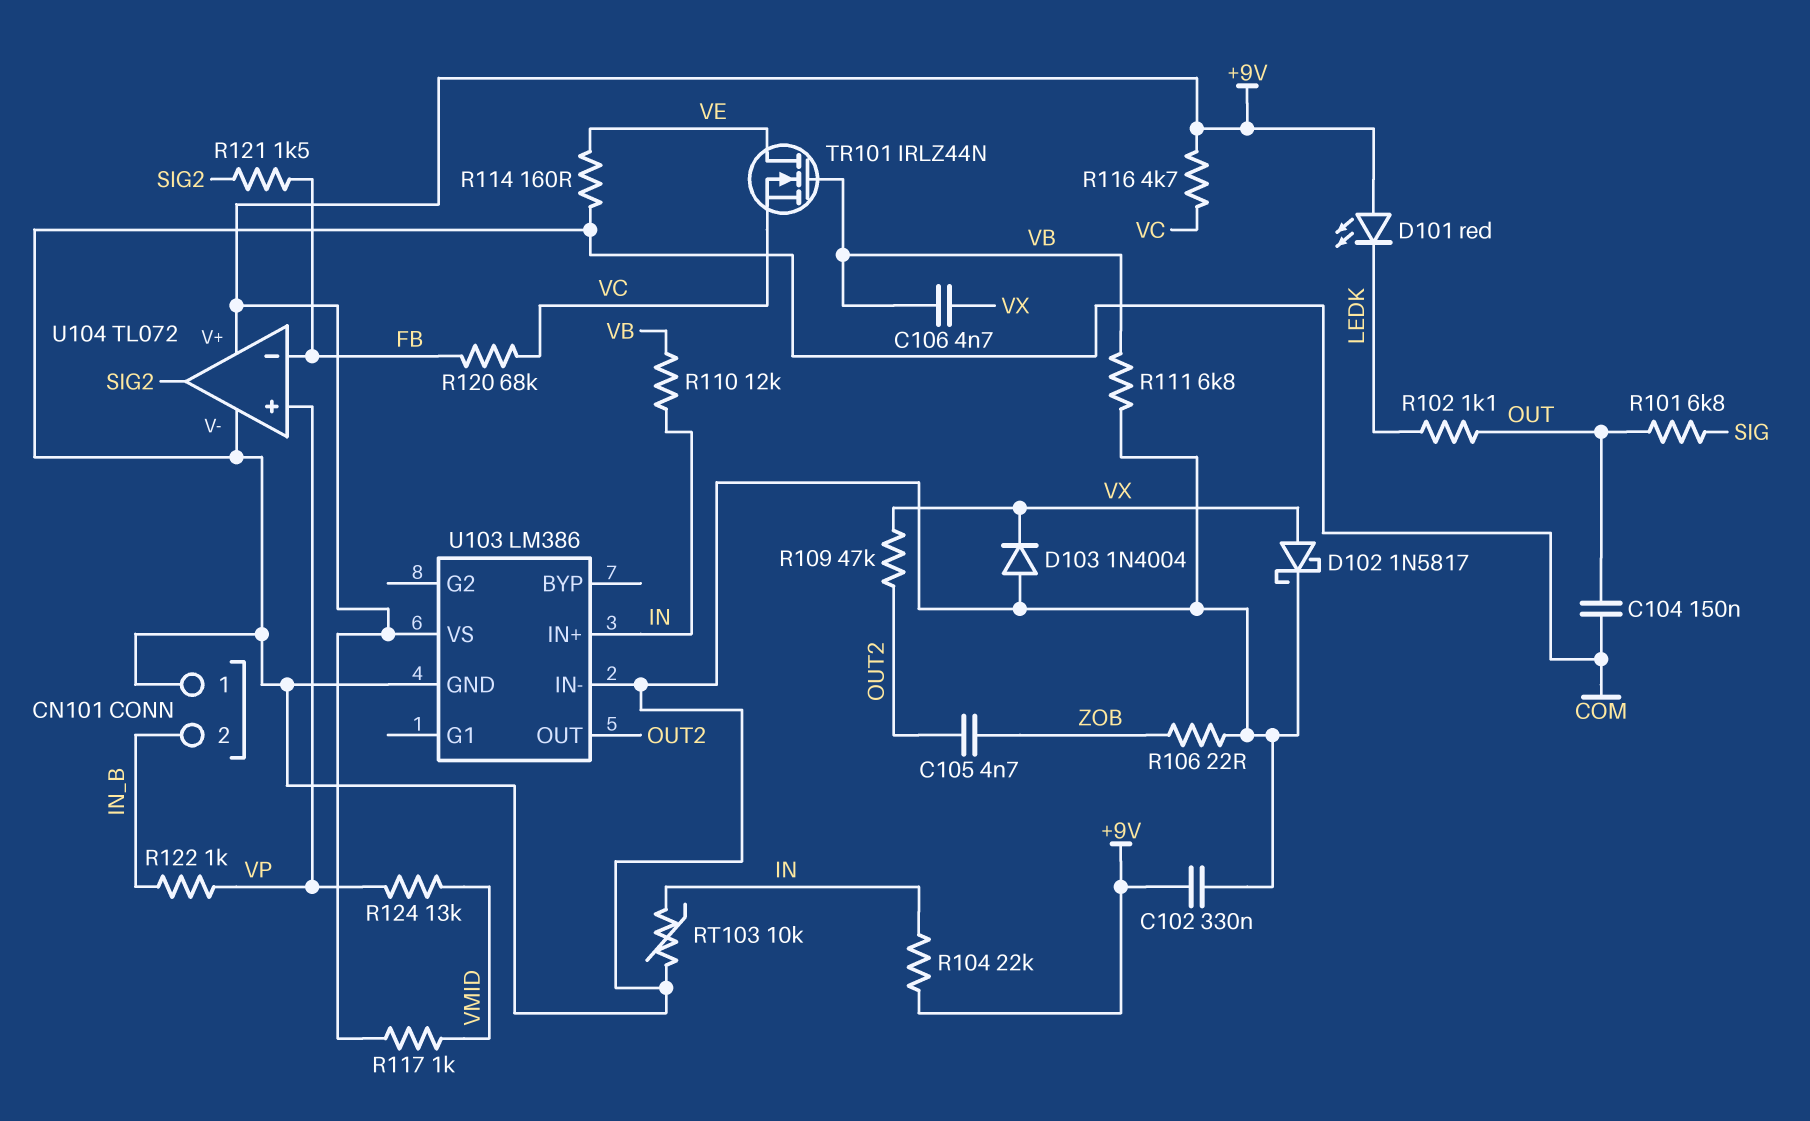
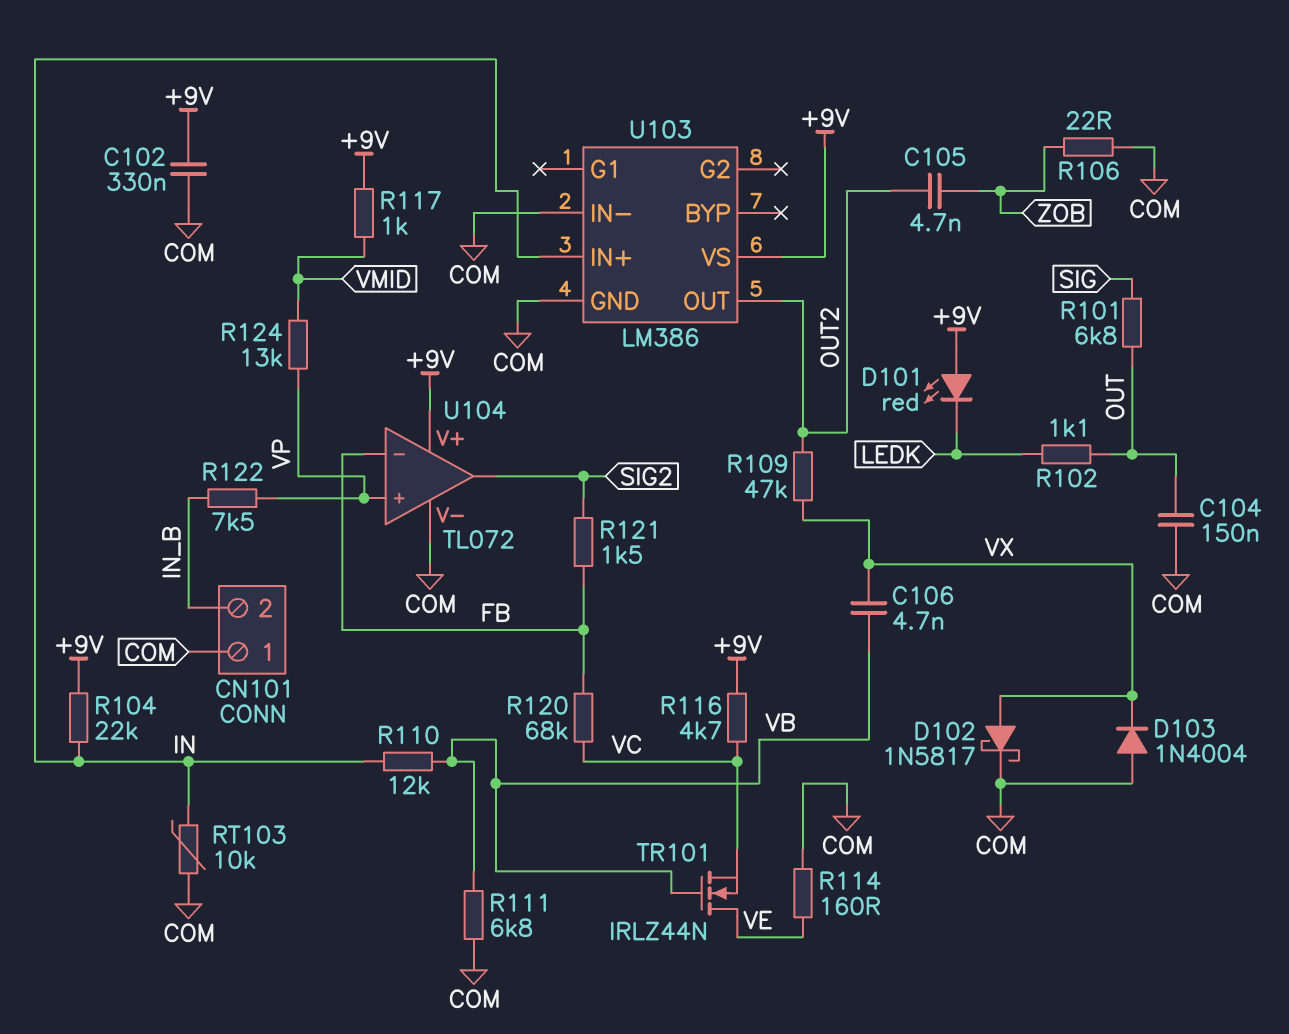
R122: 1k (IN_B, VP) -> 7.5k (IN_B, VP)

